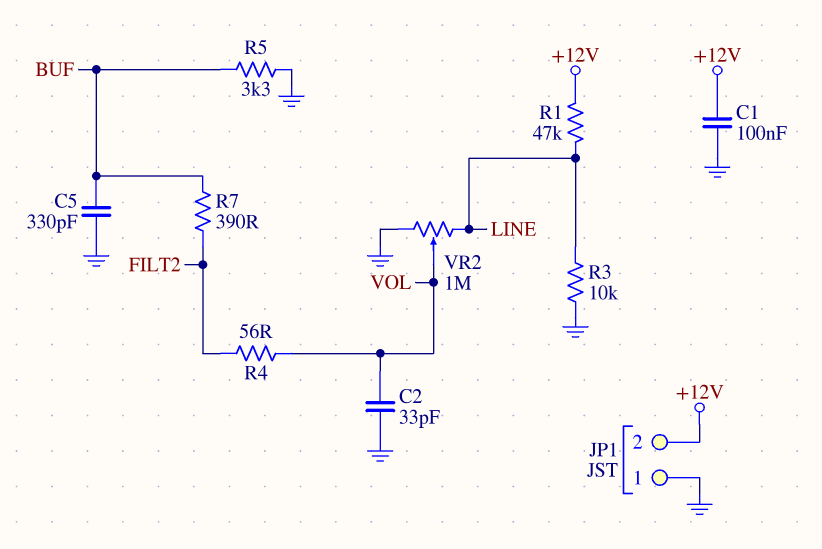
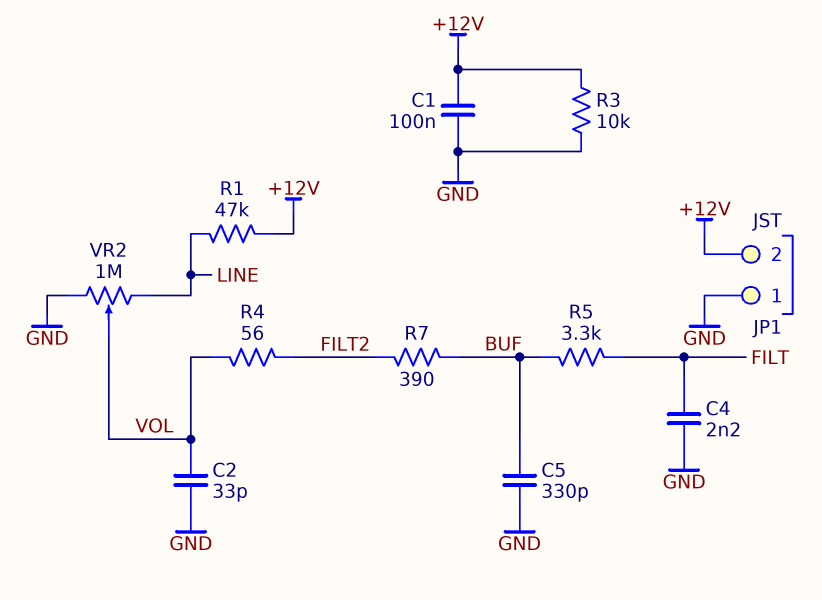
C4: none -> 2.2nF (FILT, GND)
R3: 10k (GND, LINE) -> 10k (+12V, GND)
R5: 3.3k (BUF, GND) -> 3.3k (BUF, FILT)

